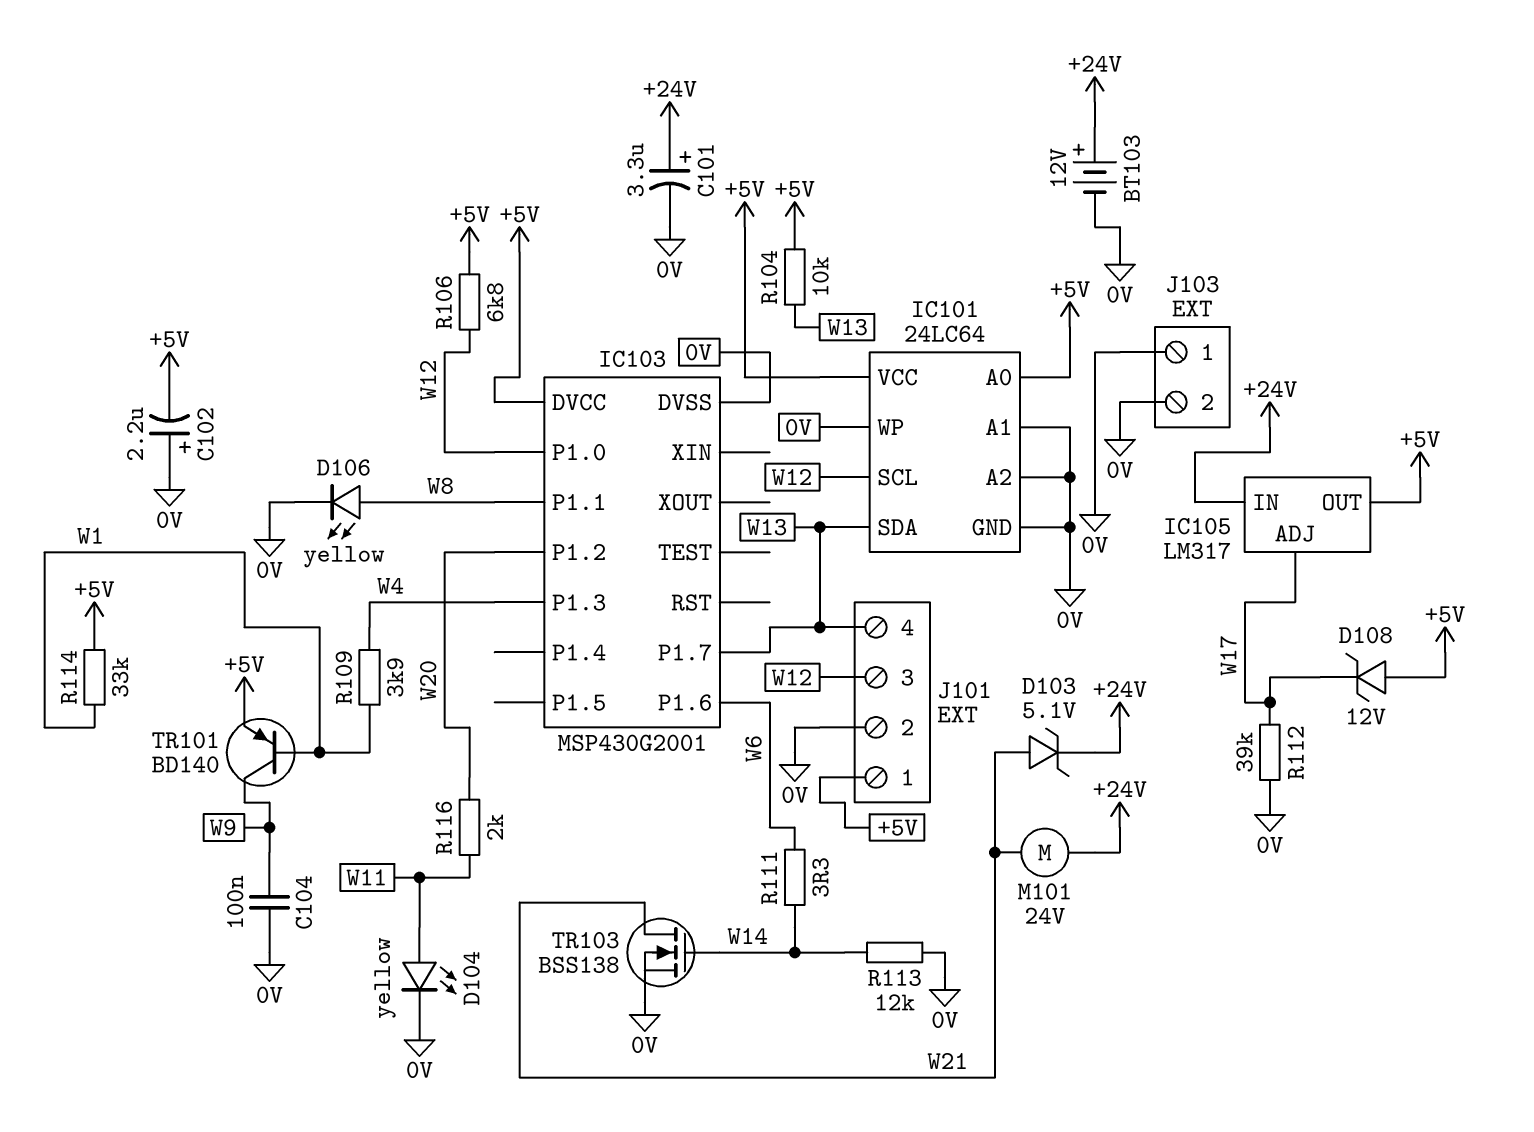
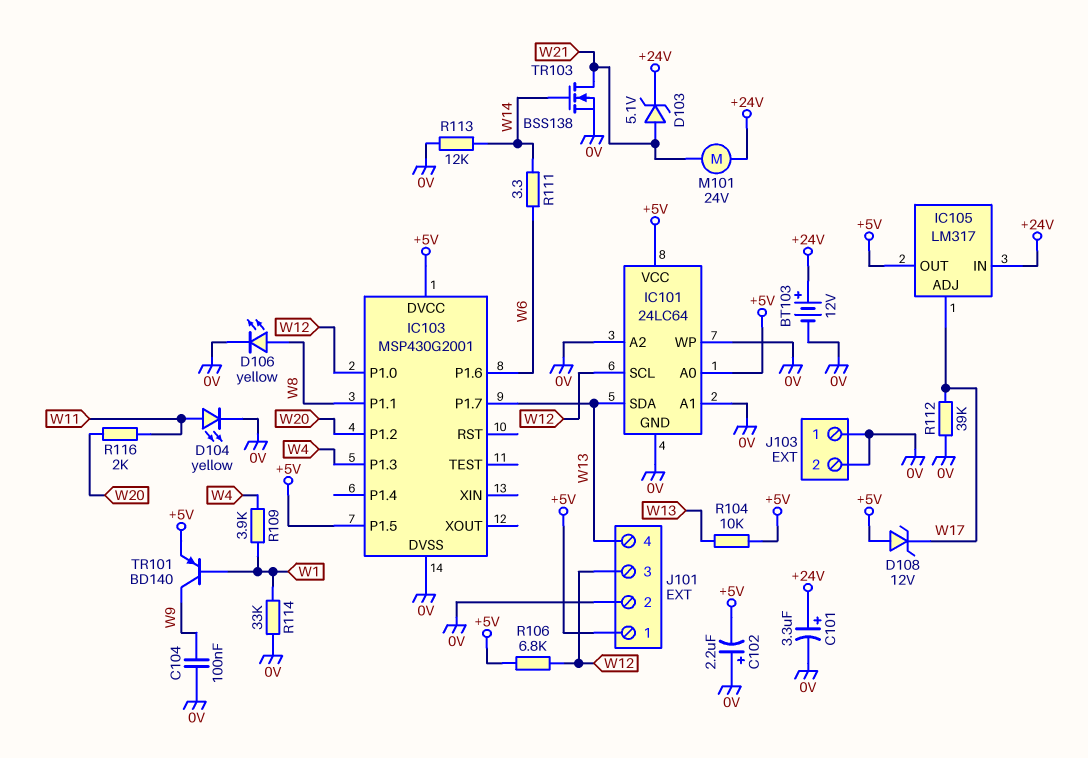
IC103 pin P1.5: none -> +5V
R114: 33k (+5V, W1) -> 33k (0V, W1)

